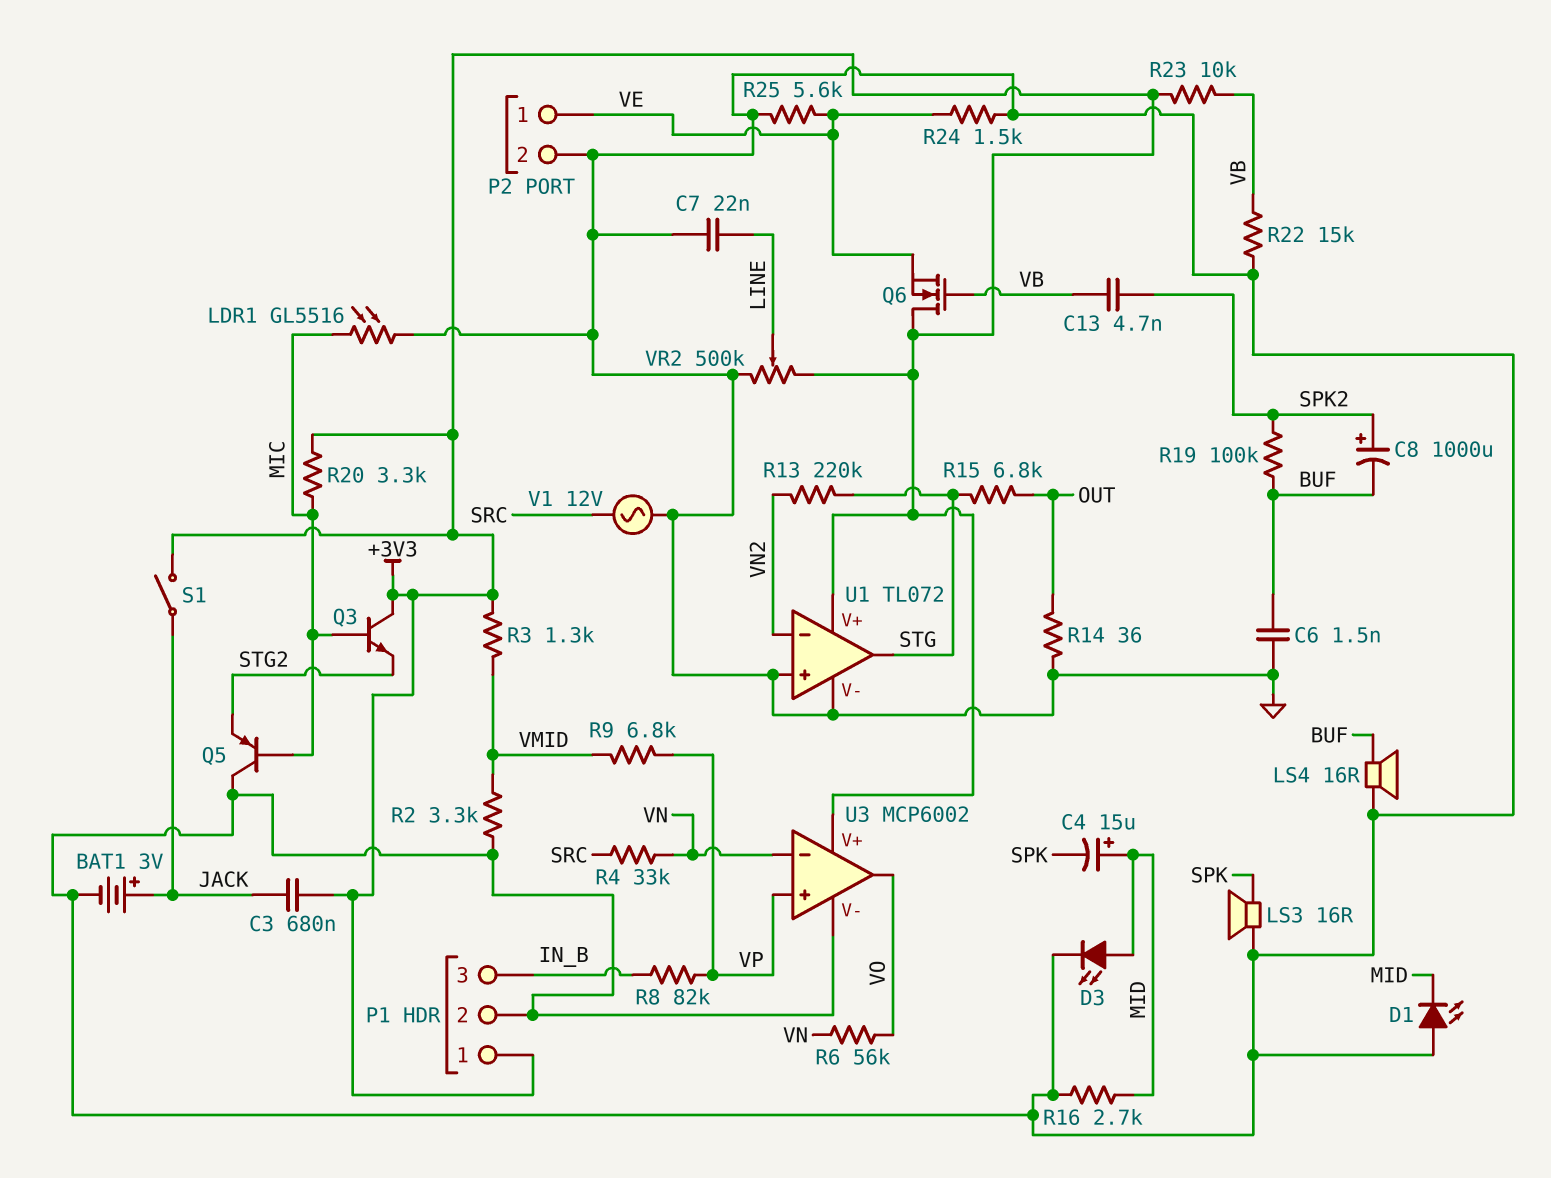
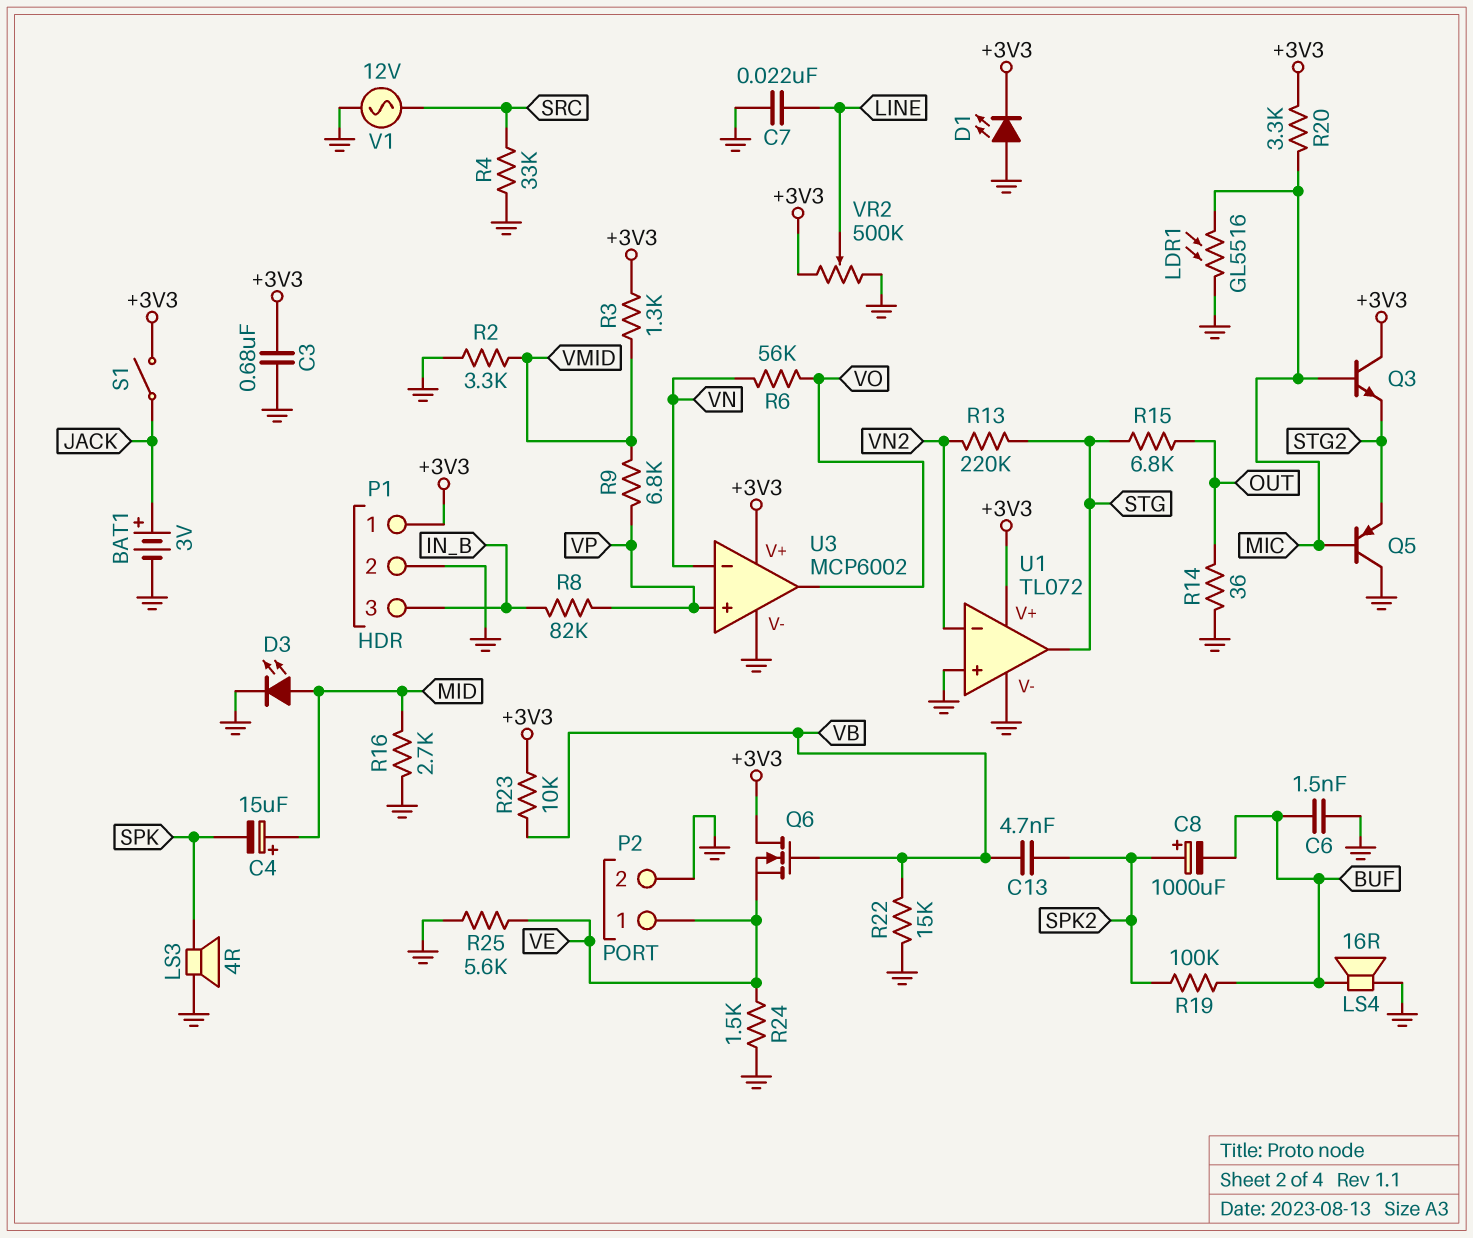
C3: 680nF (+3V3, JACK) -> 680nF (+3V3, GND)
D1: LED (A GND, K MID) -> LED (A GND, K +3V3)
LS3: speaker 16R (GND, SPK) -> speaker 4R (GND, SPK)
R4: 33k (SRC, VN) -> 33k (GND, SRC)

